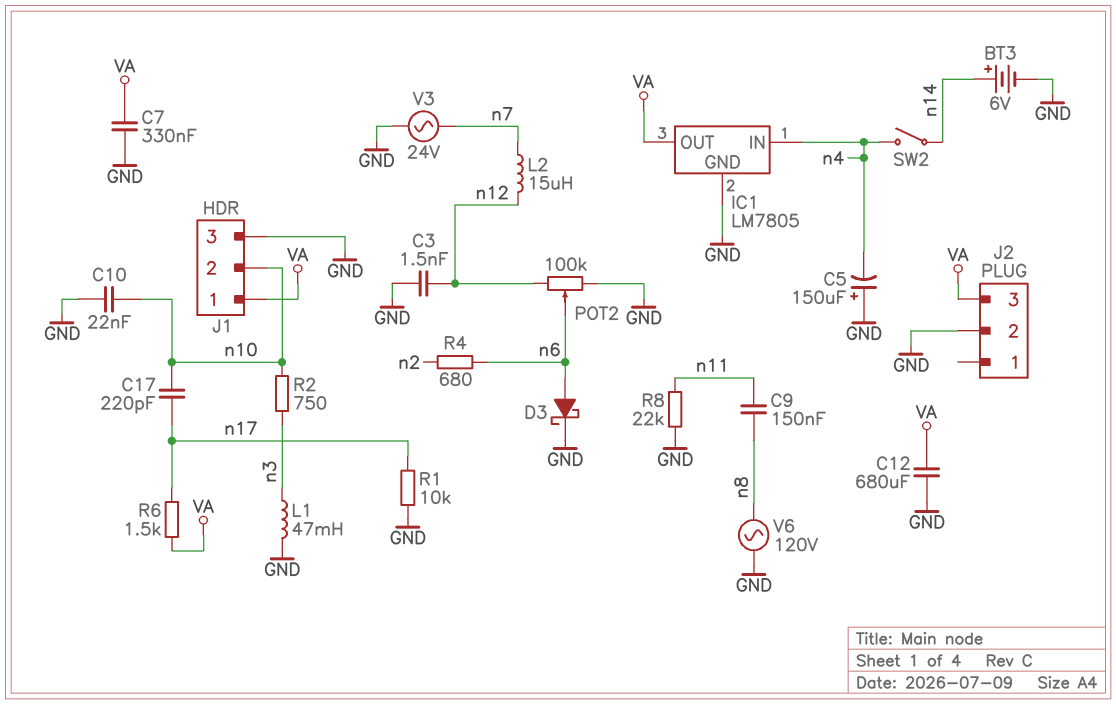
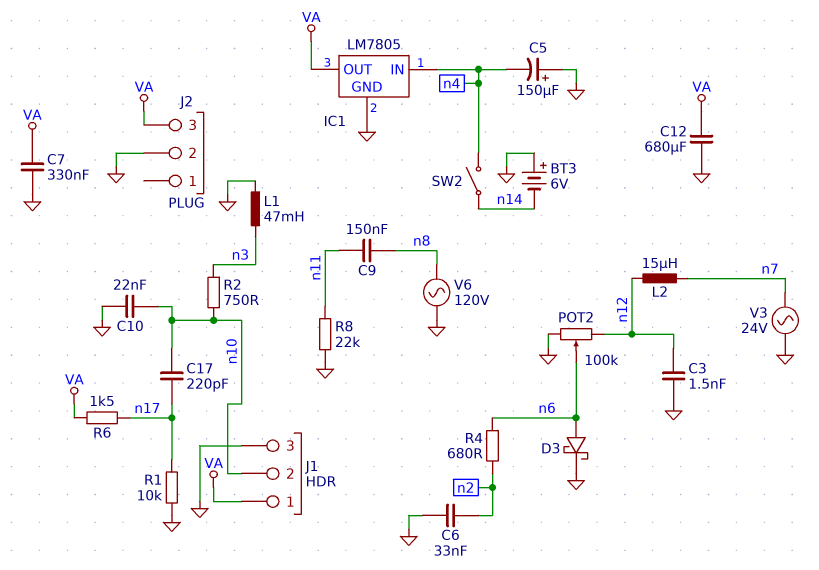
BT3: 6V (plus n14, minus GND) -> 6V (plus GND, minus n14)
C6: none -> 33nF (GND, n2)

